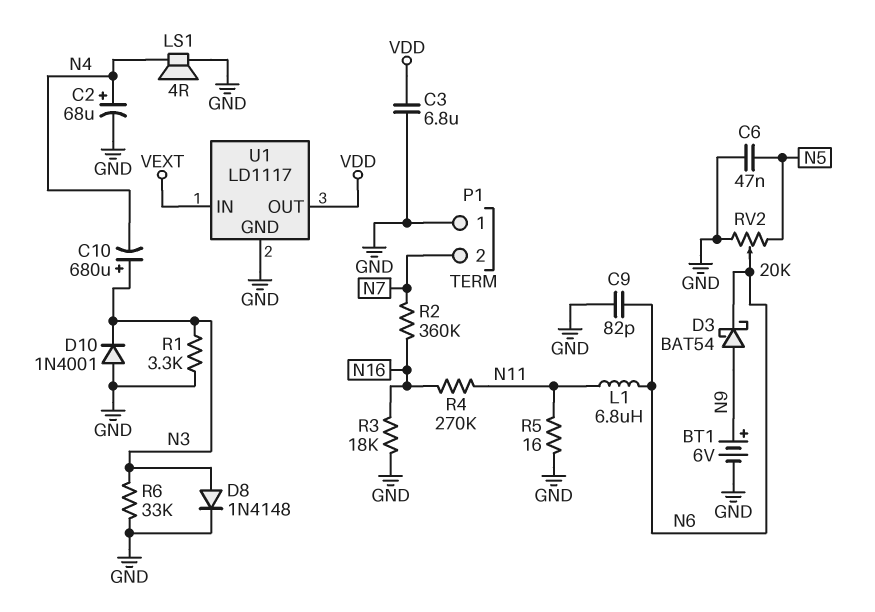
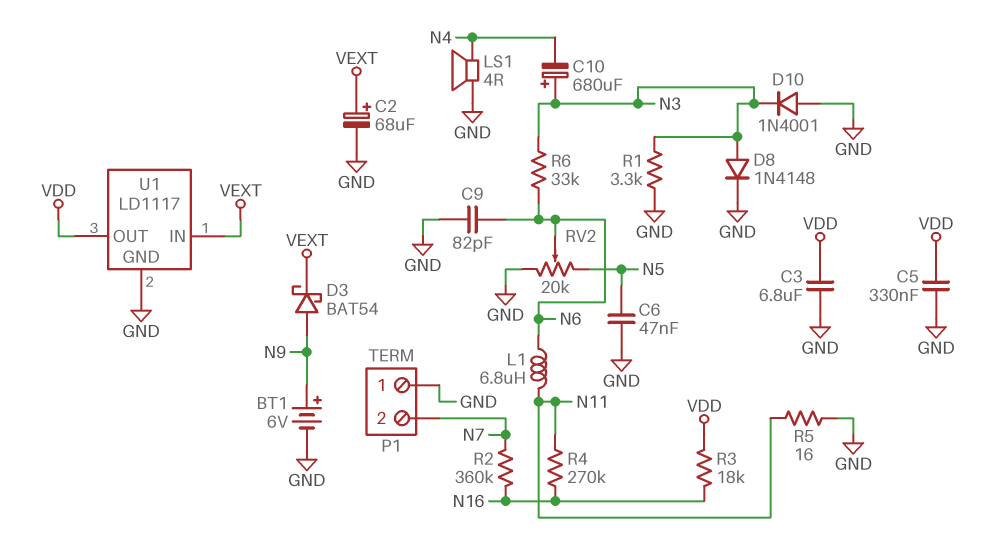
C2: 68uF (plus N4, minus GND) -> 68uF (plus VEXT, minus GND)
C5: none -> 330nF (GND, VDD)
D3: schottky BAT54 (A N9, K N6) -> schottky BAT54 (A N9, K VEXT)
R3: 18k (GND, N16) -> 18k (N16, VDD)
R6: 33k (GND, N3) -> 33k (N3, N6)

